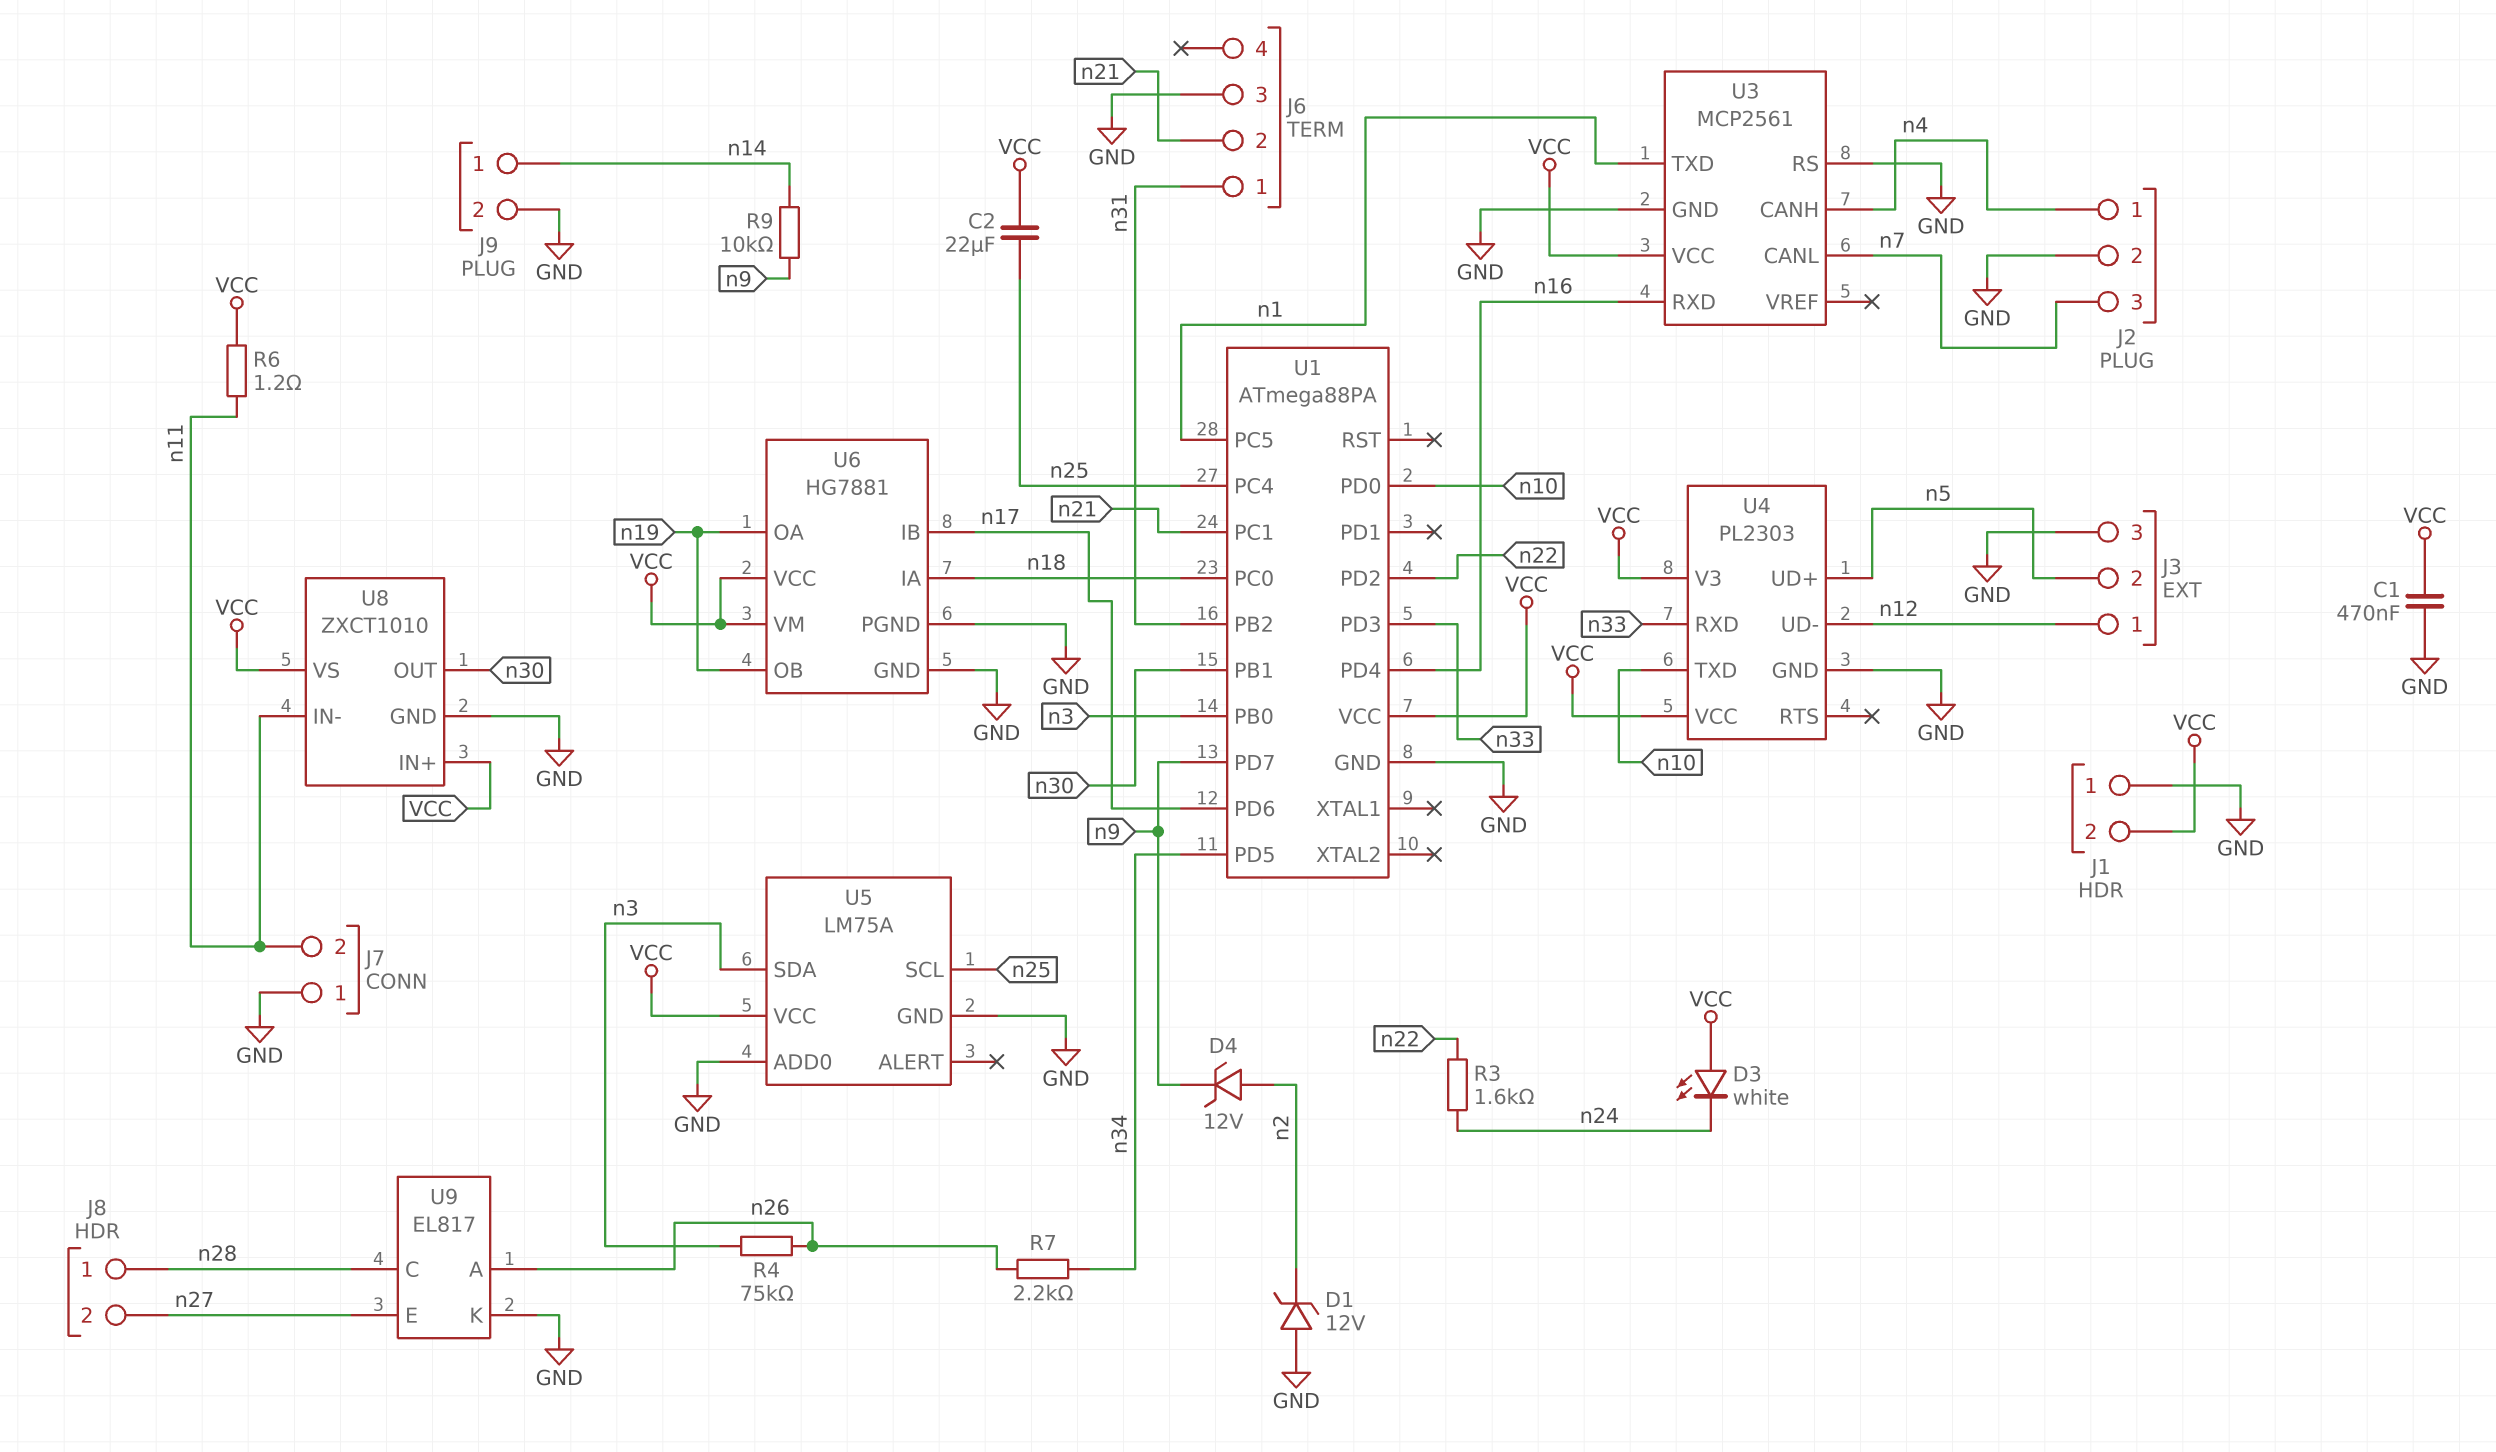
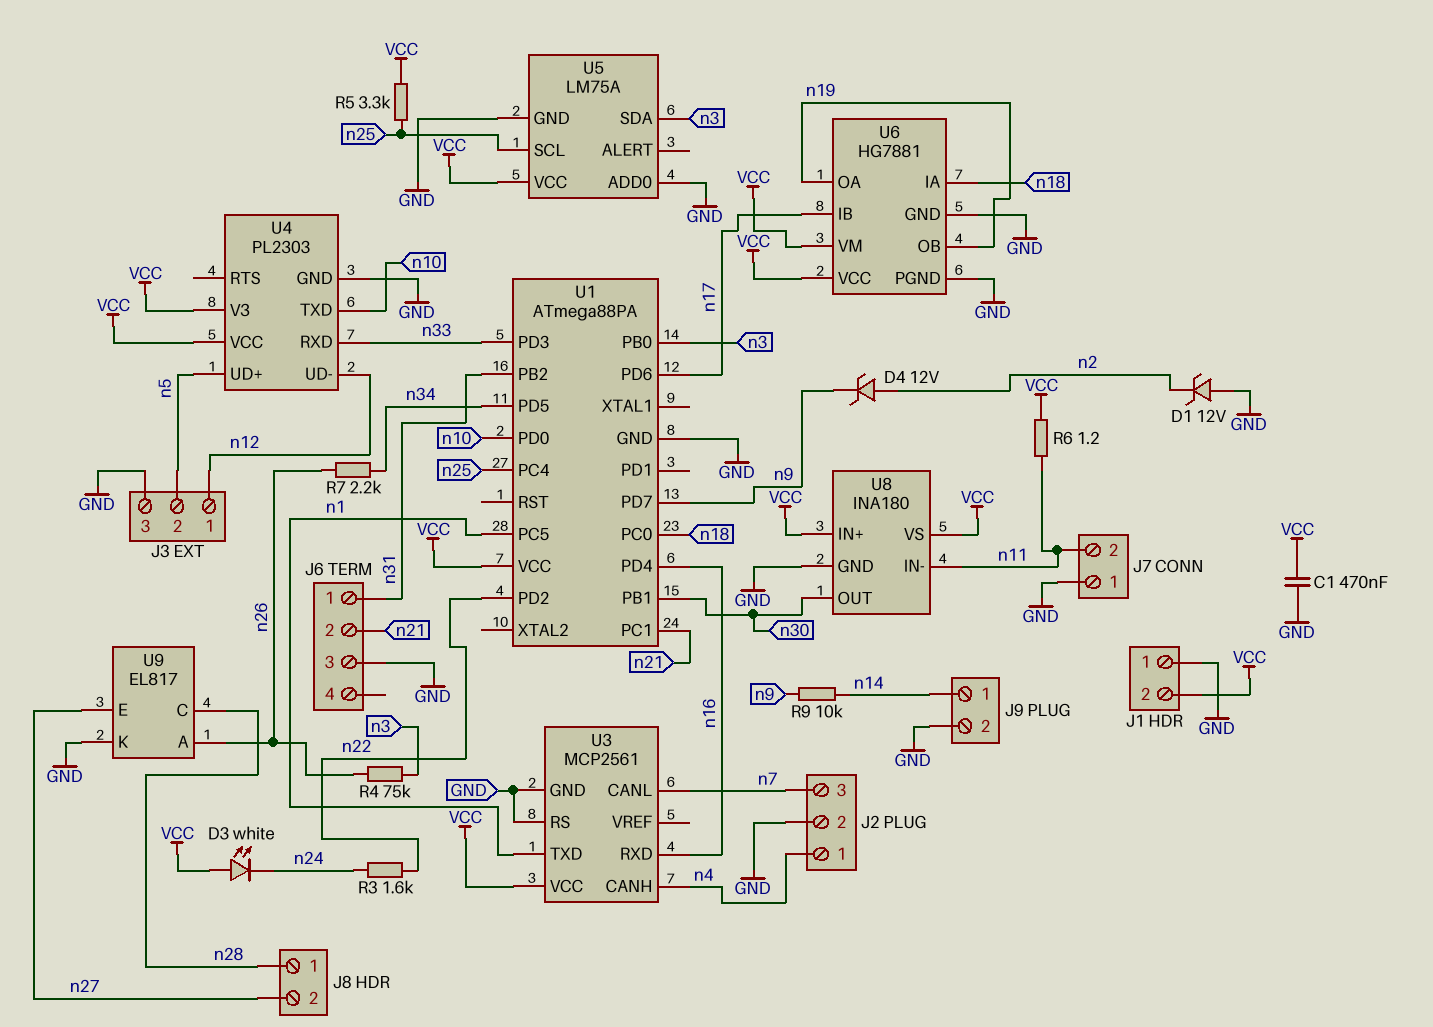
C2: 22uF (VCC, n25) -> none
R5: none -> 3.3k (VCC, n25)
U8: ZXCT1010 -> INA180

